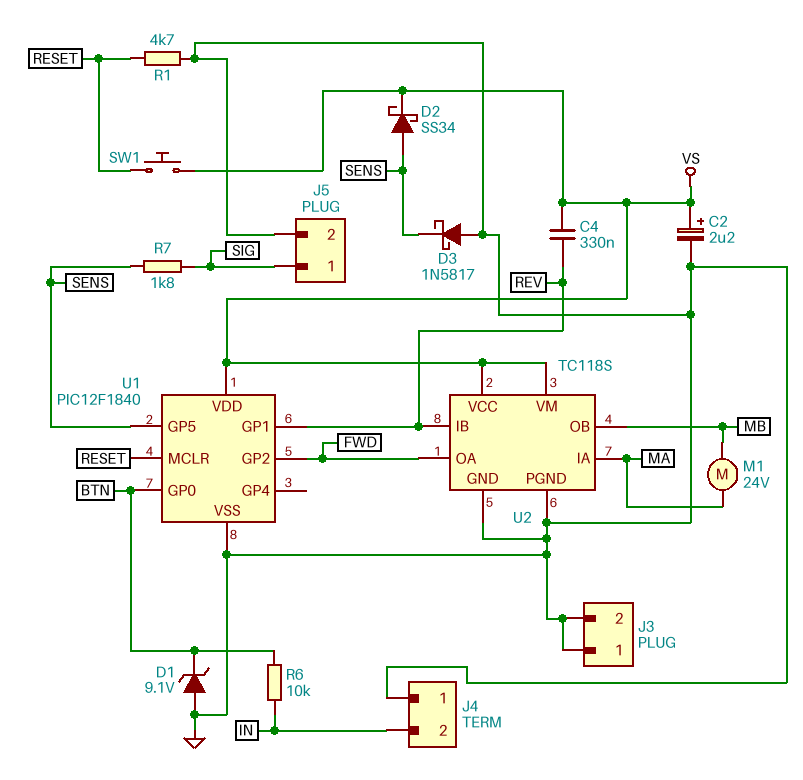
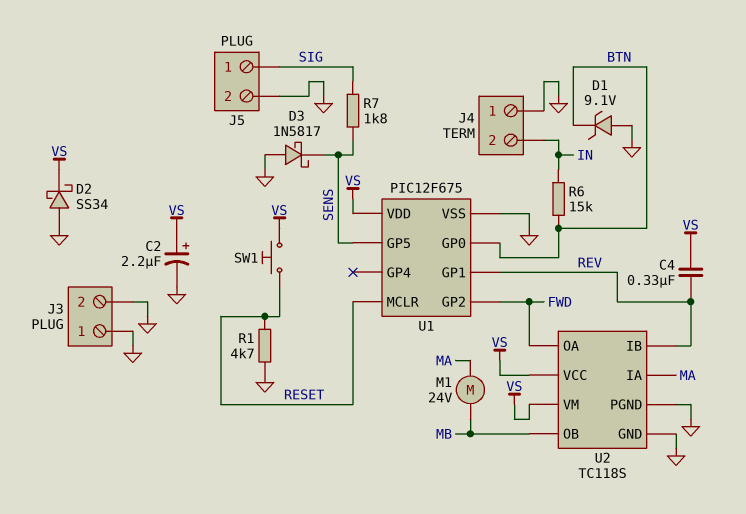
D2: schottky SS34 (A SENS, K VS) -> schottky SS34 (A GND, K VS)
R6: 10k (BTN, IN) -> 15k (BTN, IN)
U1: PIC12F1840 -> PIC12F675

